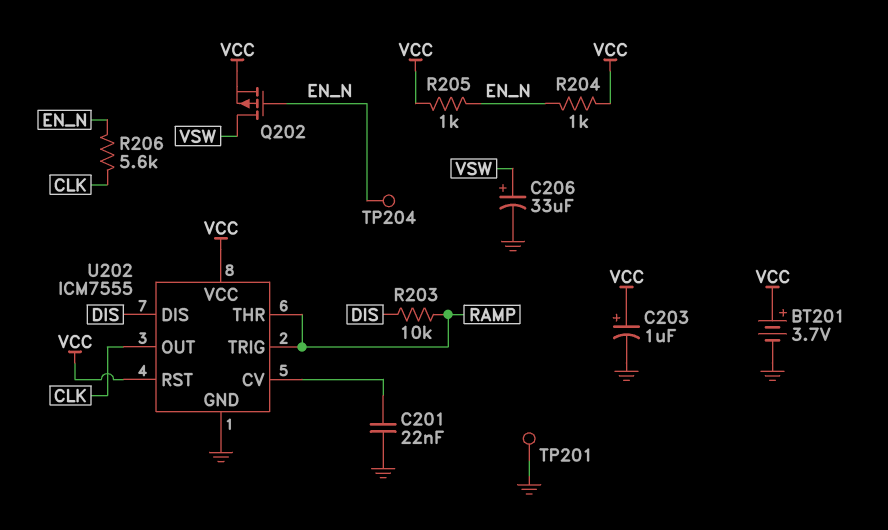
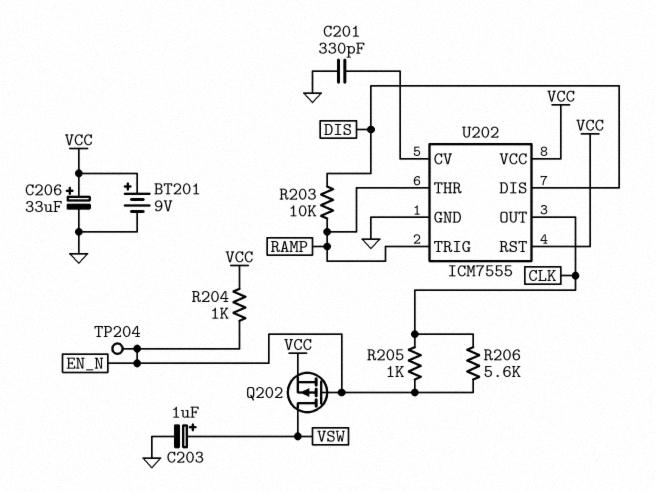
BT201: 3.7V (plus VCC, minus GND) -> 9V (plus VCC, minus GND)
C201: 22nF (GND, U202/CV) -> 330pF (GND, U202/CV)
C203: 1uF (plus VCC, minus GND) -> 1uF (plus VSW, minus GND)
C206: 33uF (plus VSW, minus GND) -> 33uF (plus VCC, minus GND)
R205: 1k (EN_N, VCC) -> 1k (CLK, EN_N)
TP201: test point (GND) -> none

